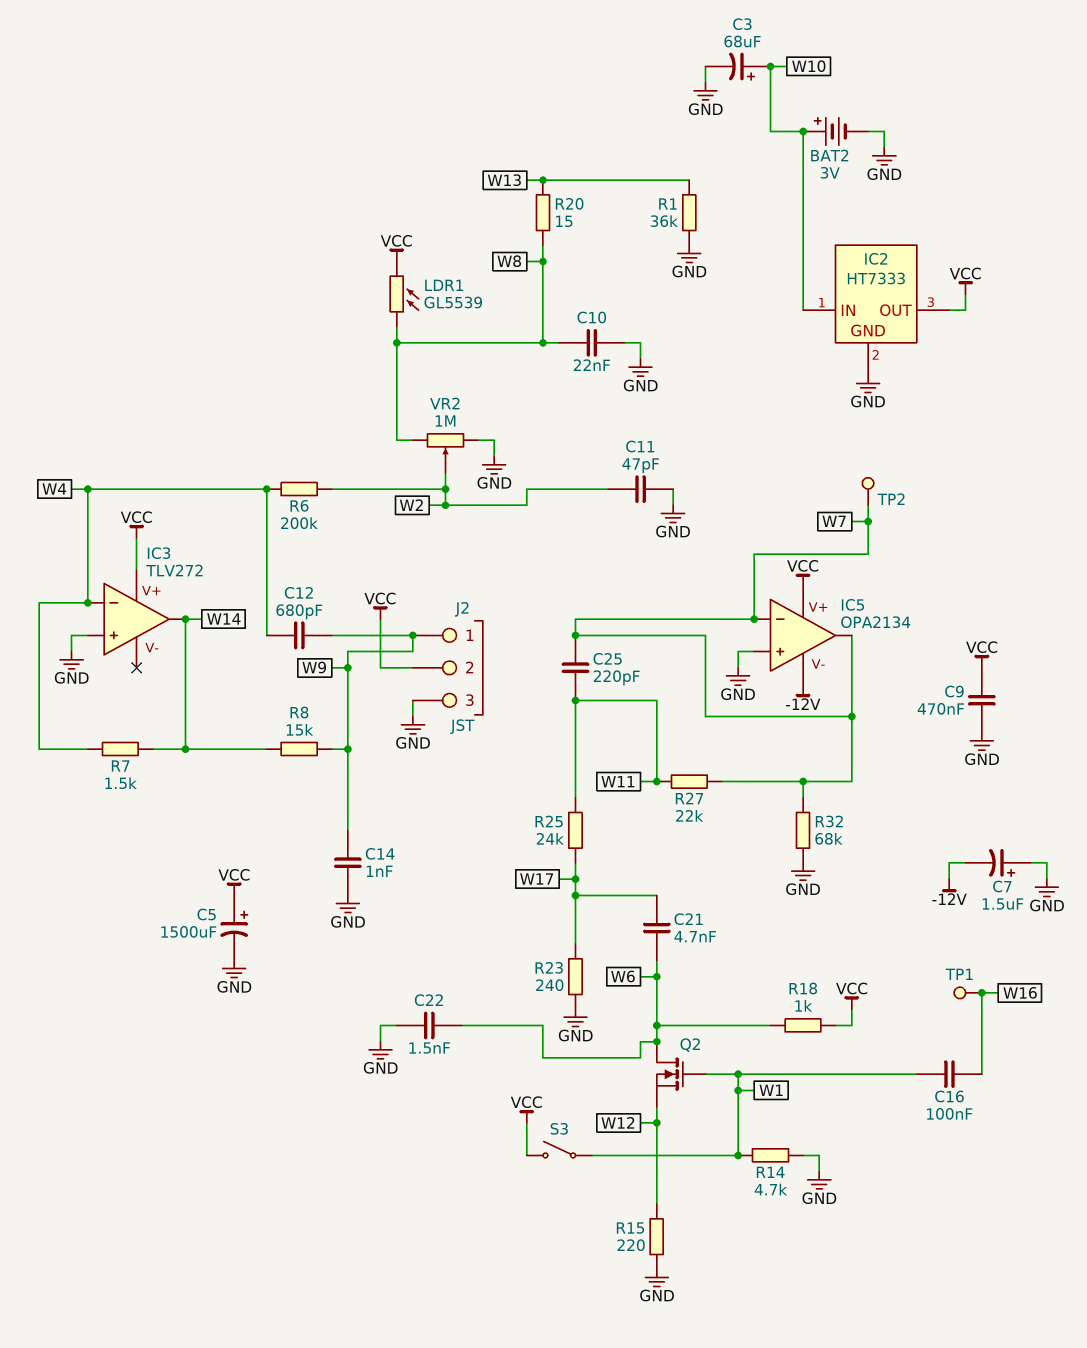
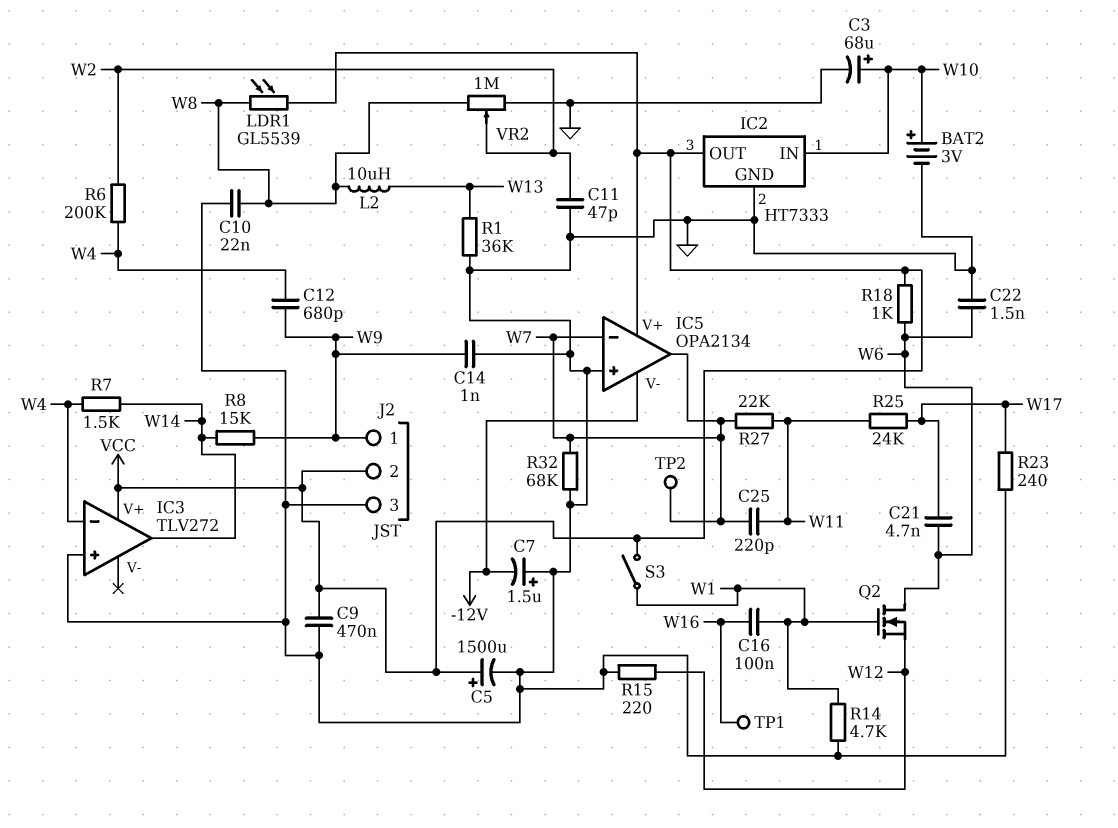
L2: none -> 10uH (W8, W13)
R20: 15 (W8, W13) -> none

